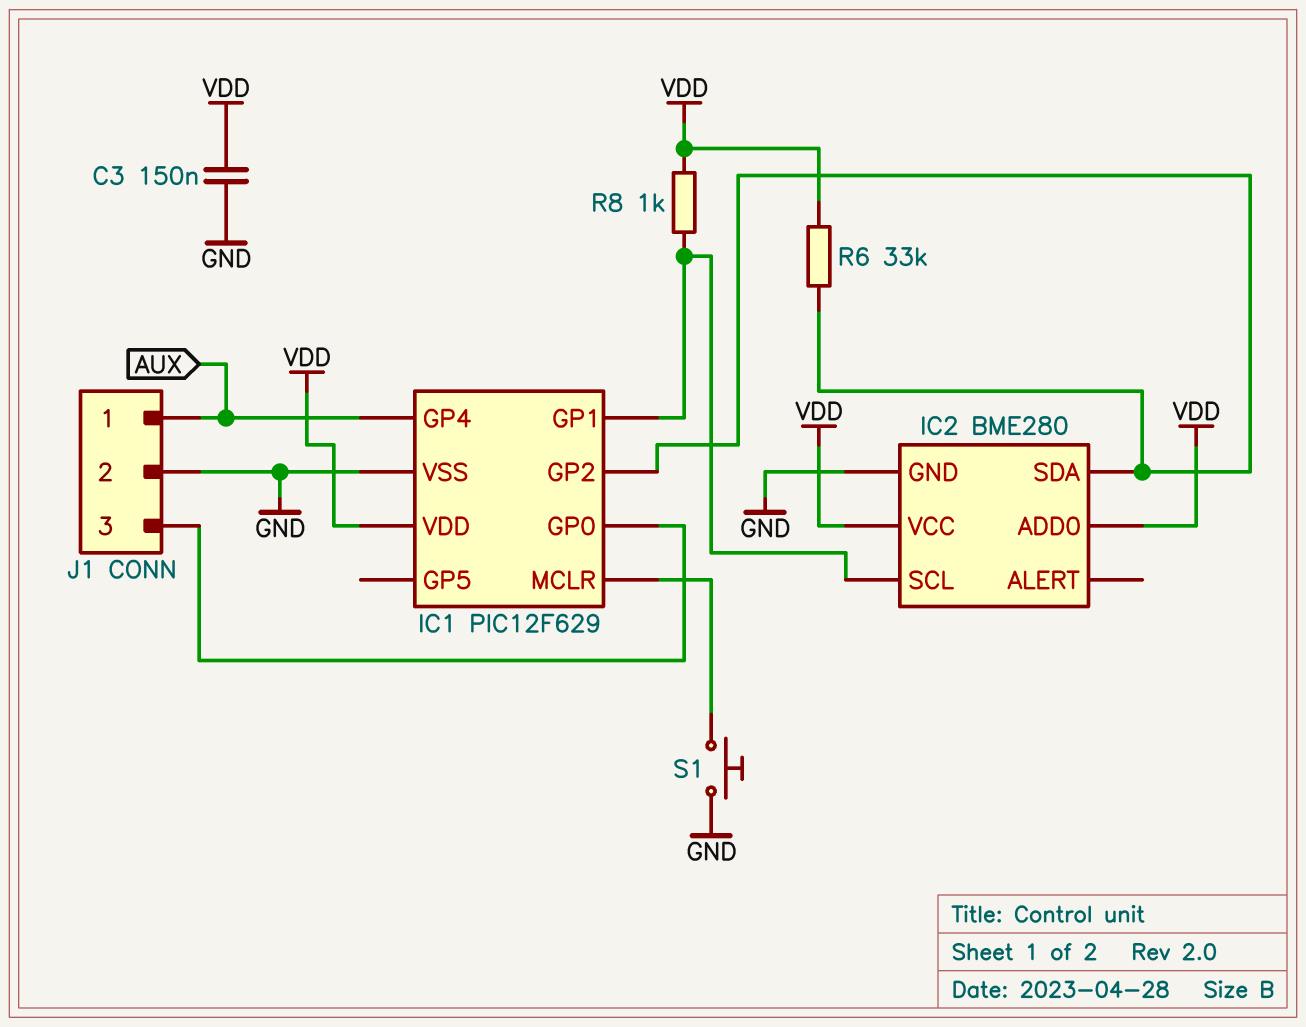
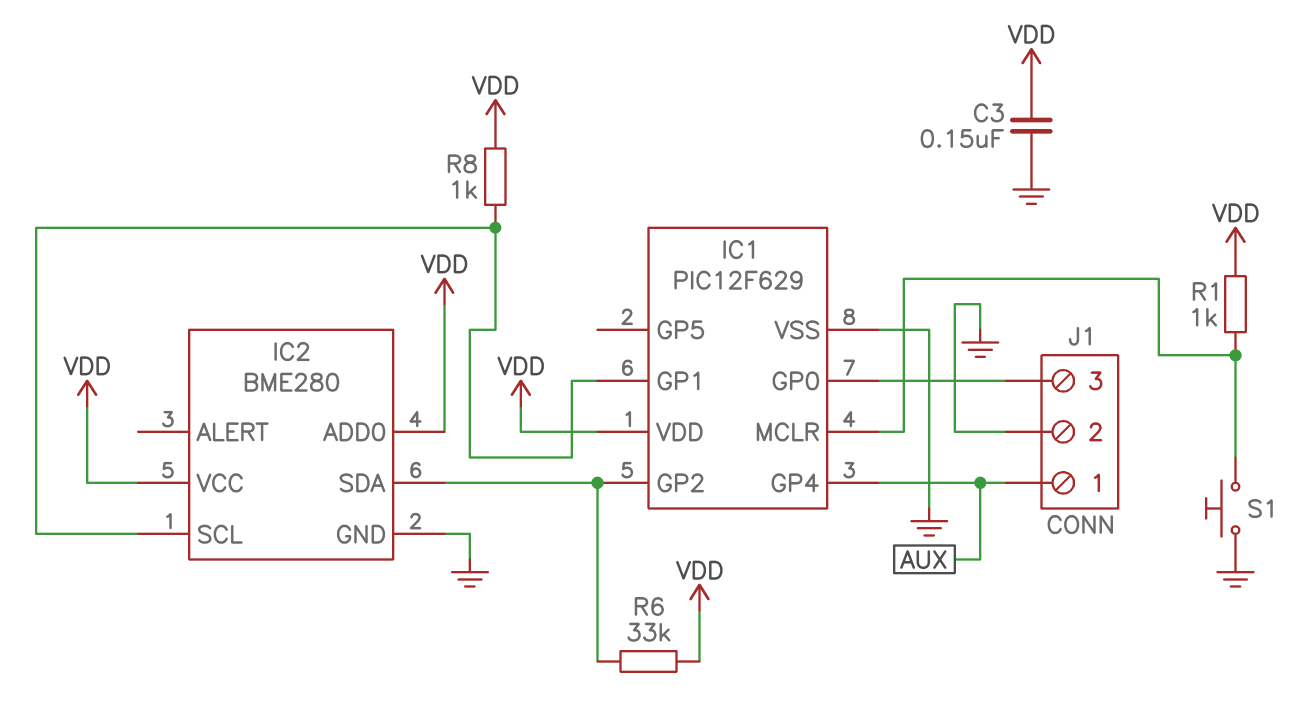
R1: none -> 1k (IC1/MCLR, VDD)

